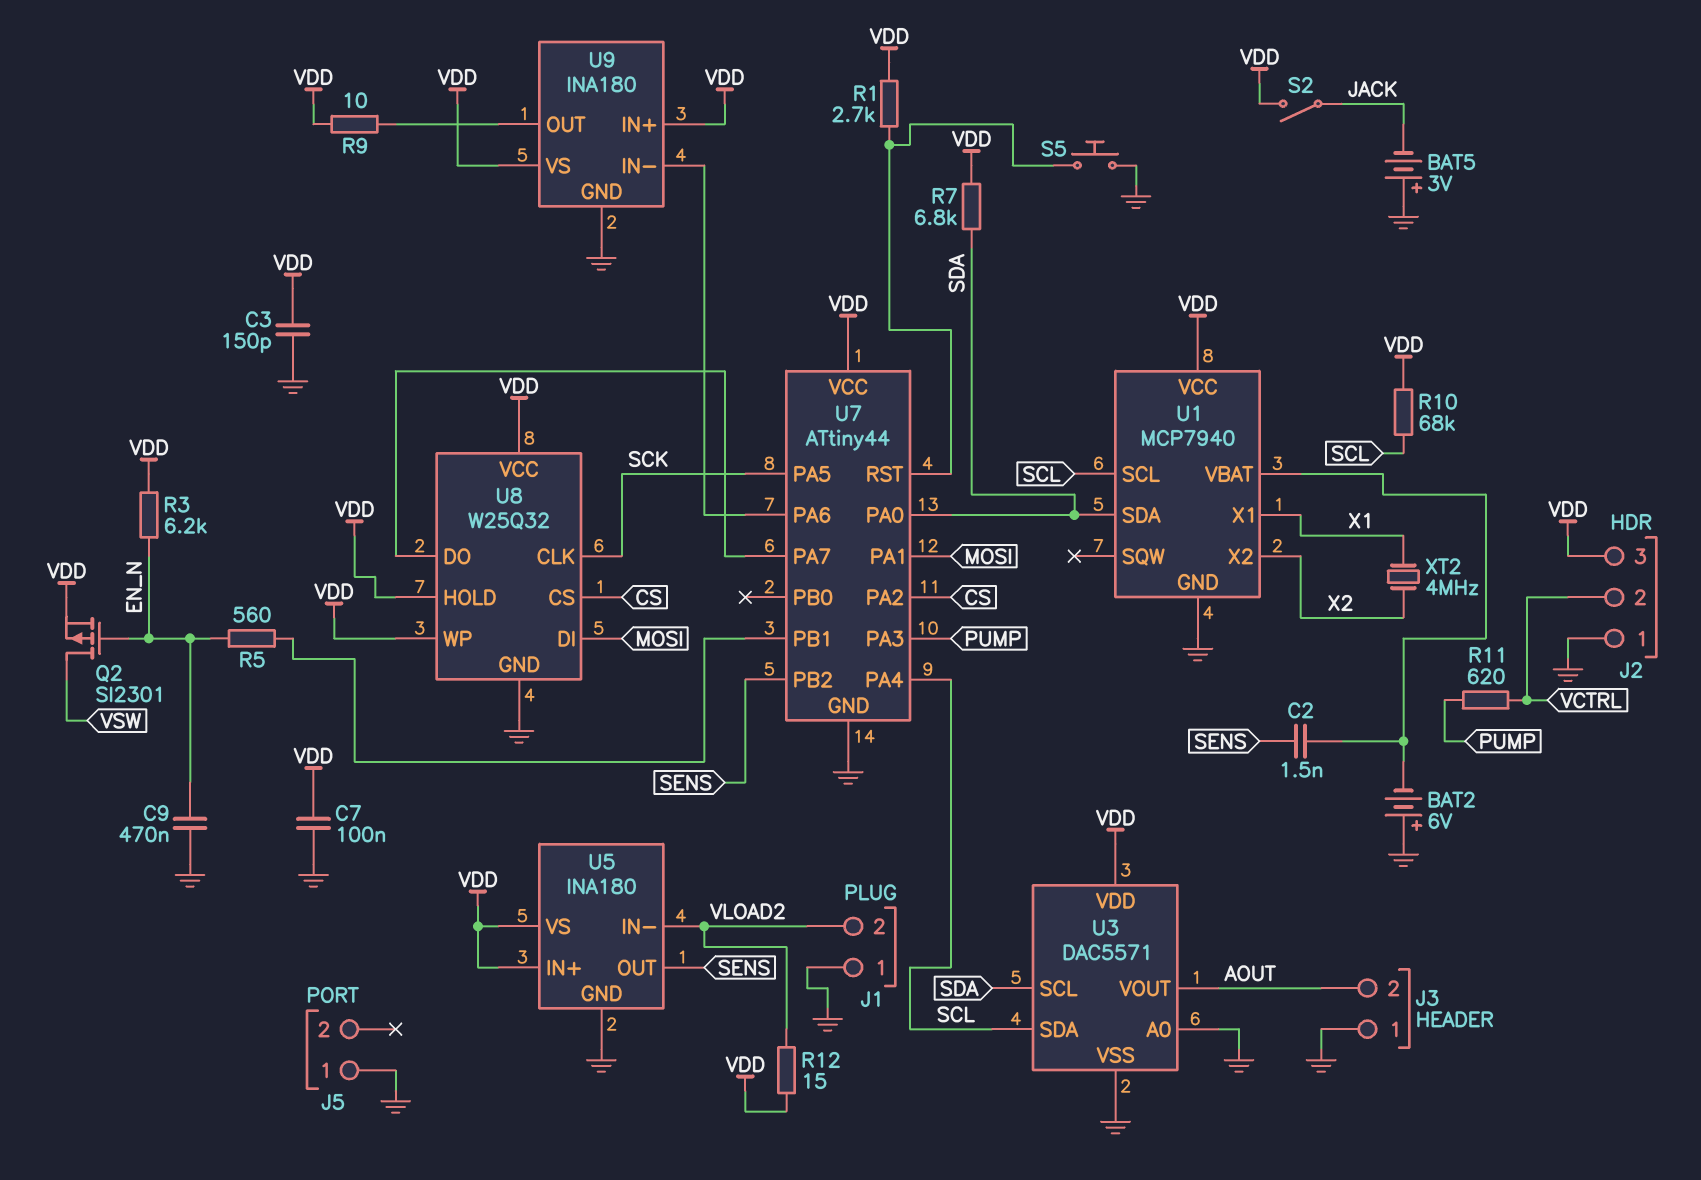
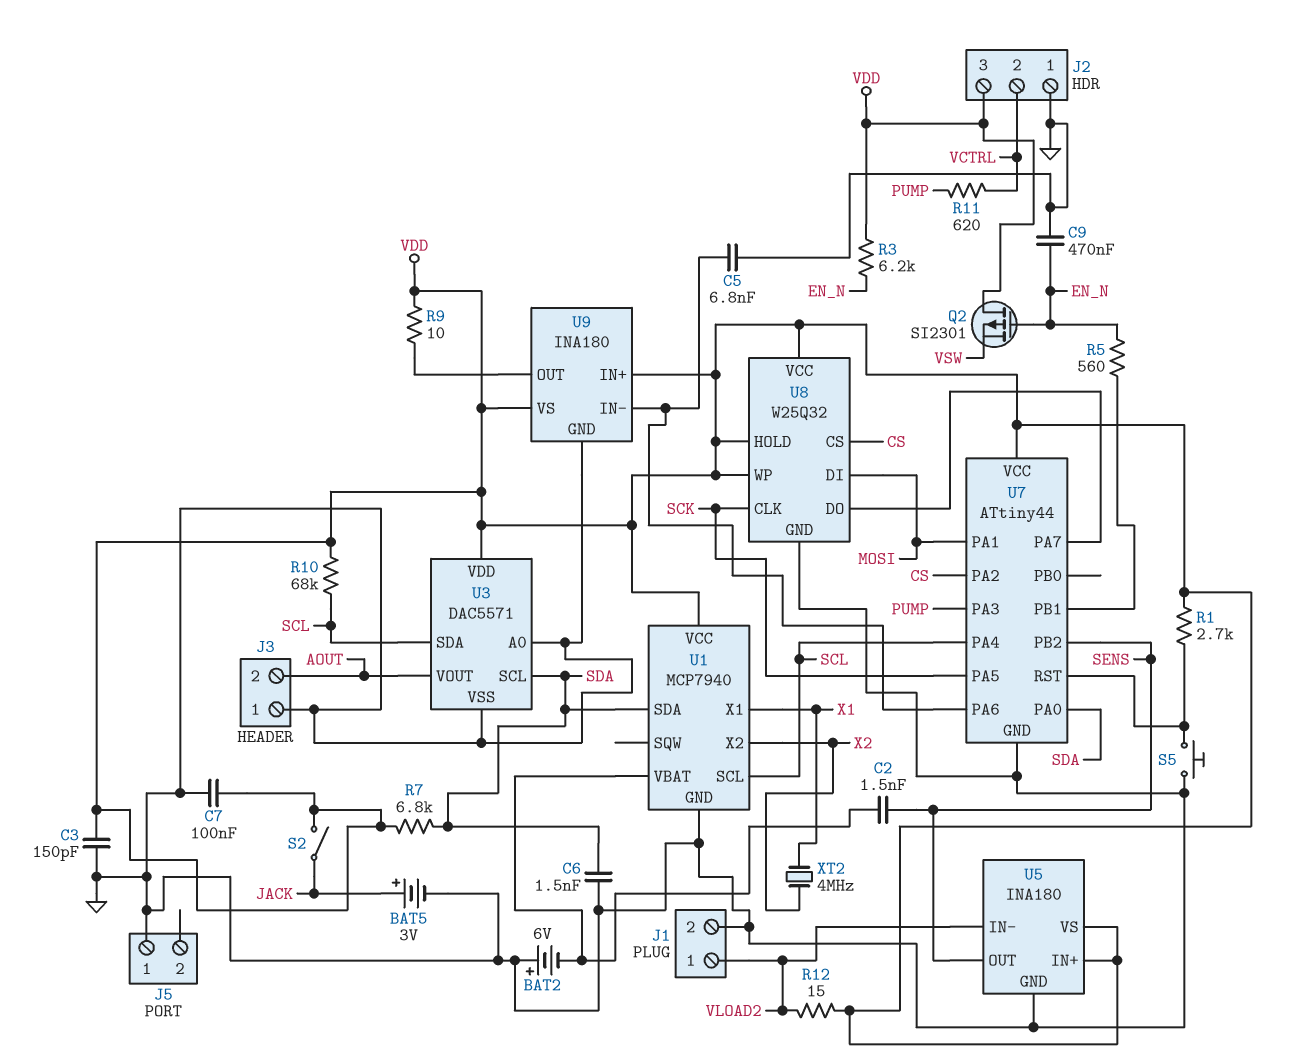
BAT5: 3V (plus GND, minus JACK) -> 3V (plus JACK, minus GND)
C5: none -> 6.8nF (GND, U7/PA6)
C6: none -> 1.5nF (GND, SDA)
J1 pin 1: GND -> VLOAD2
J1 pin 2: VLOAD2 -> GND
Q2: PMOS SI2301 (G EN_N, D VSW, S VDD) -> PMOS SI2301 (G EN_N, D VDD, S VSW)

